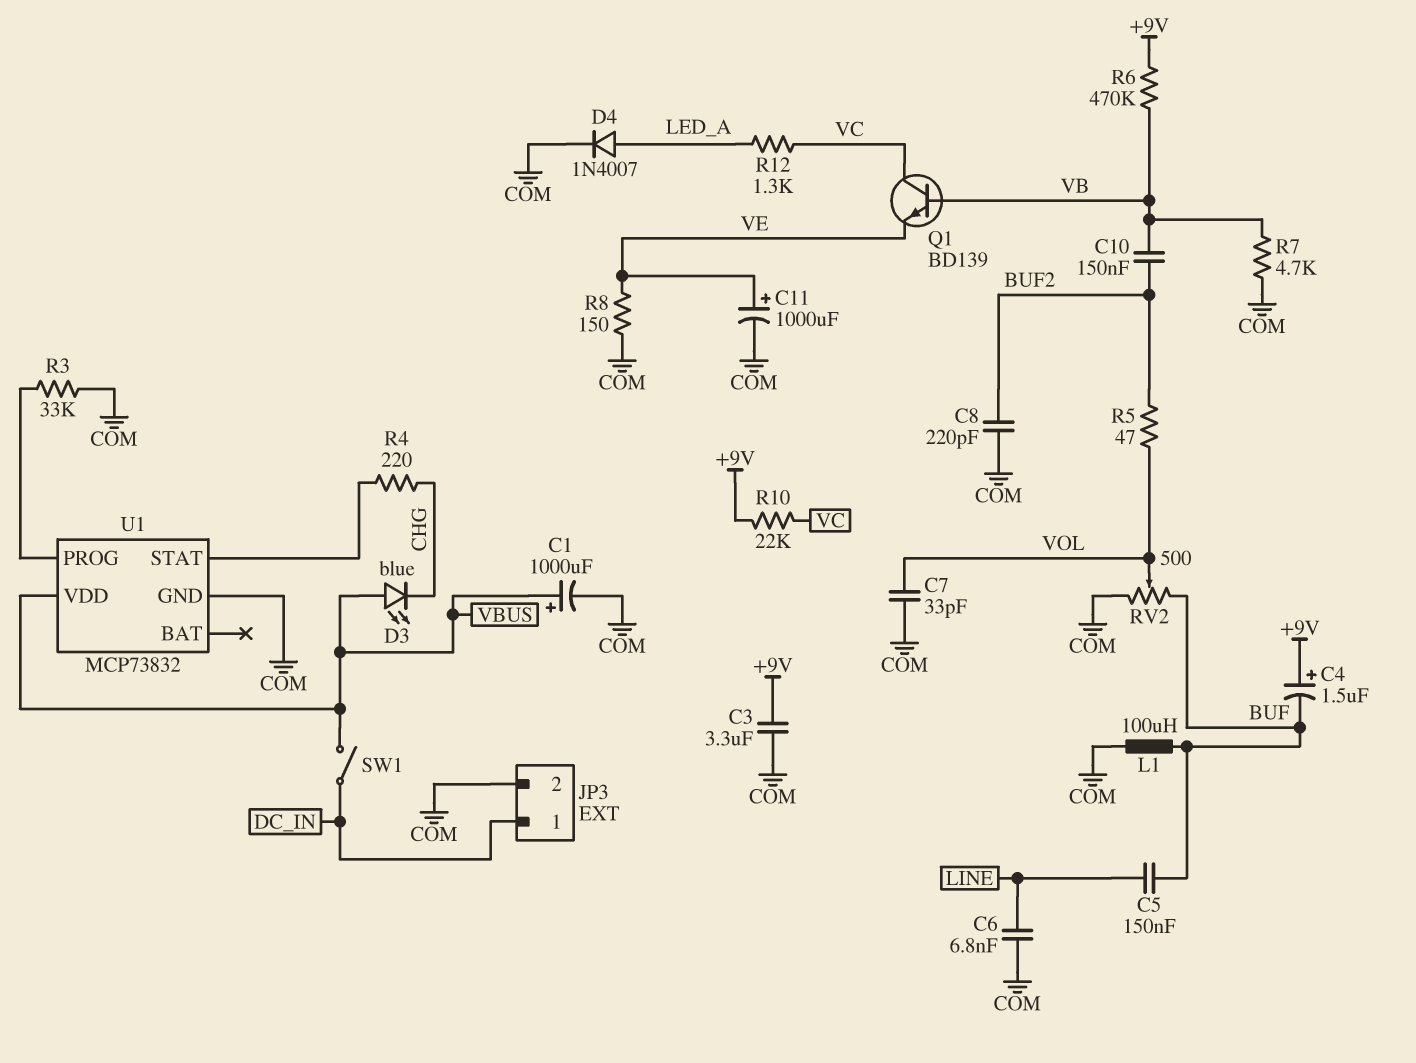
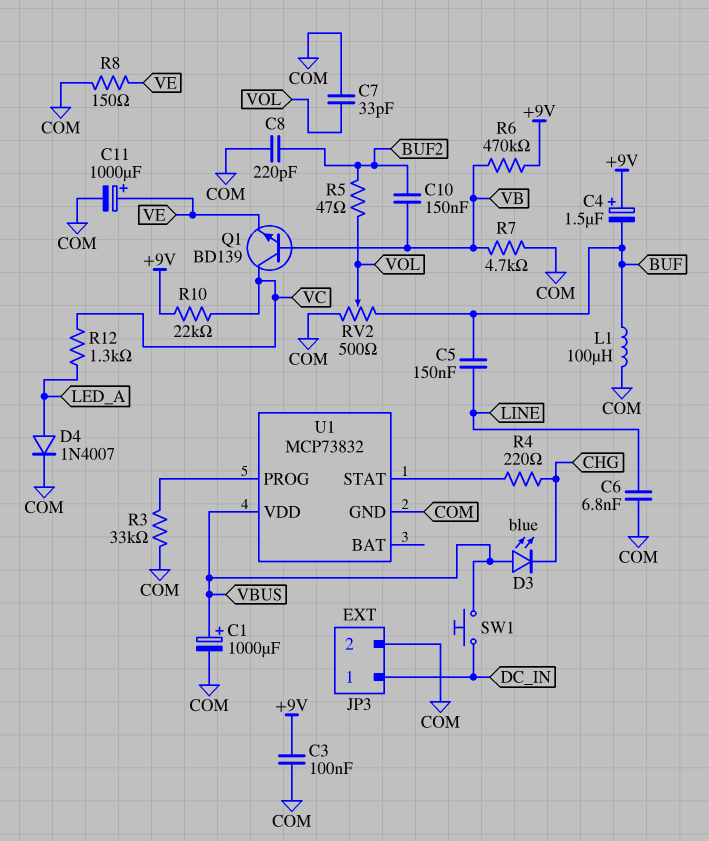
C3: 3.3uF (+9V, COM) -> 100nF (+9V, COM)
SW1: switch (DC_IN, VBUS) -> button (DC_IN, VBUS)

